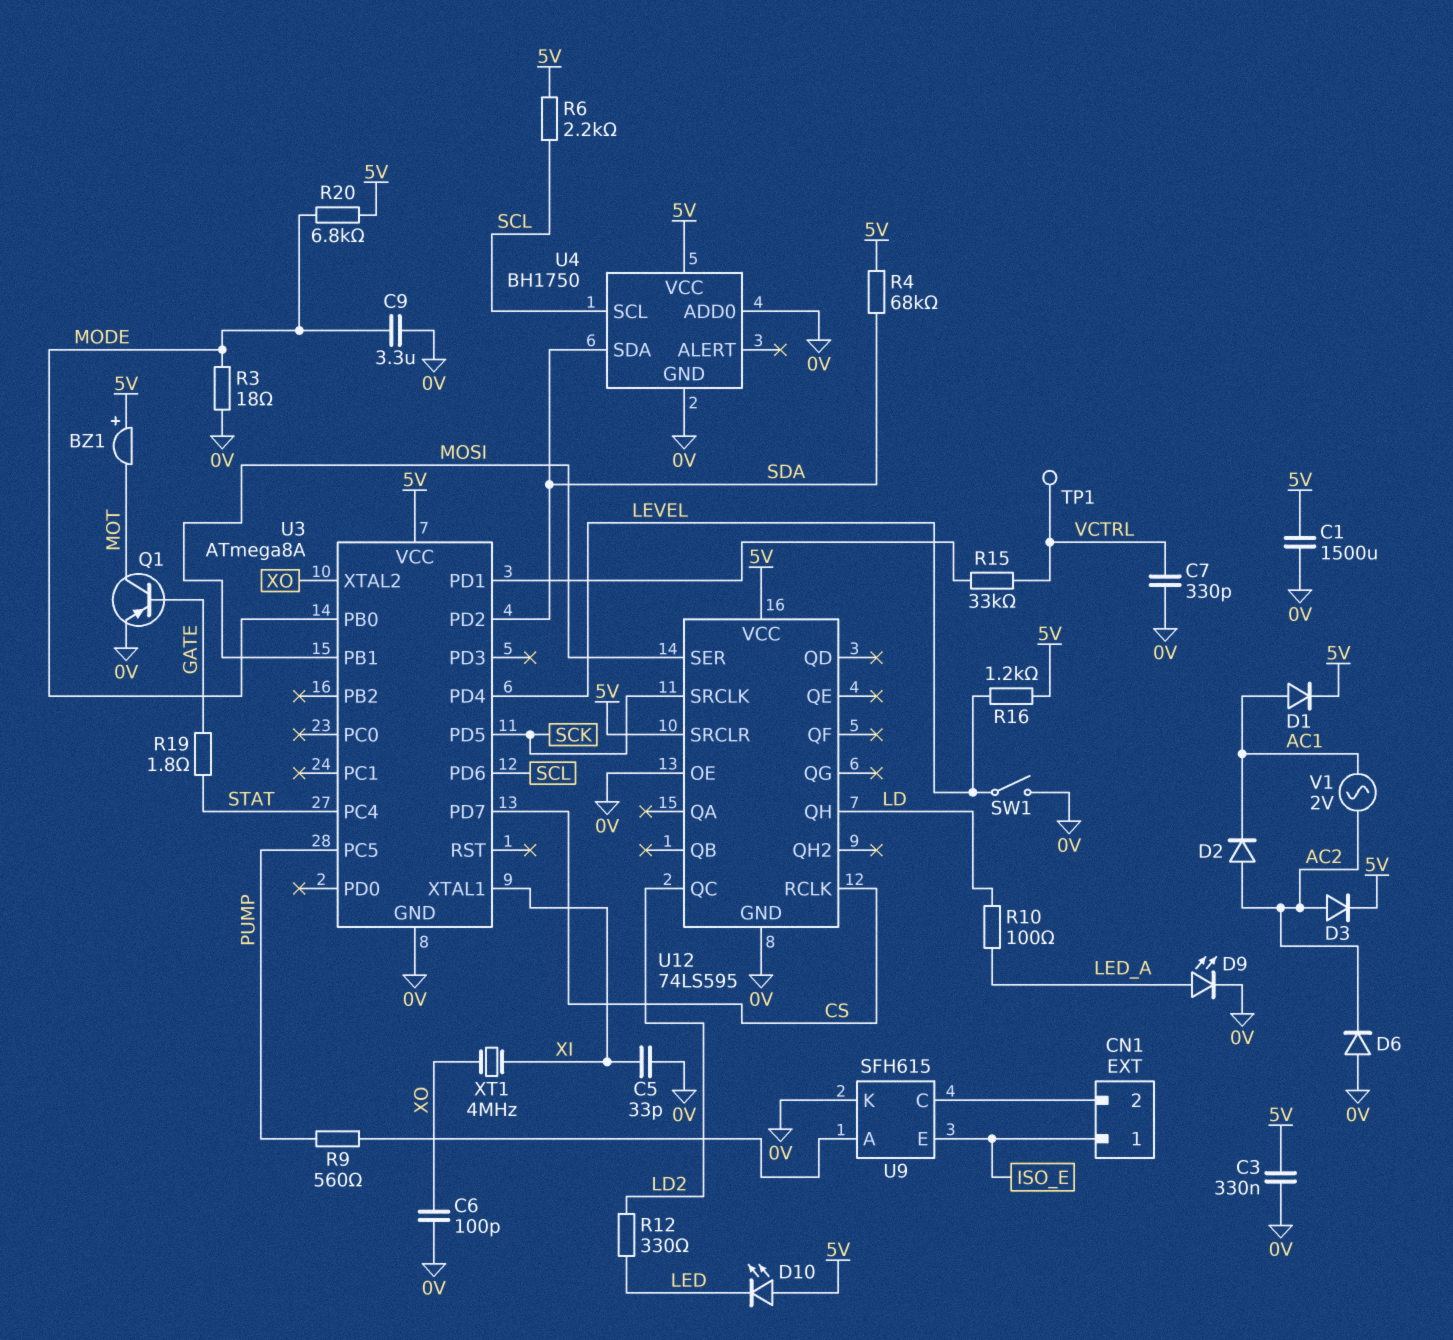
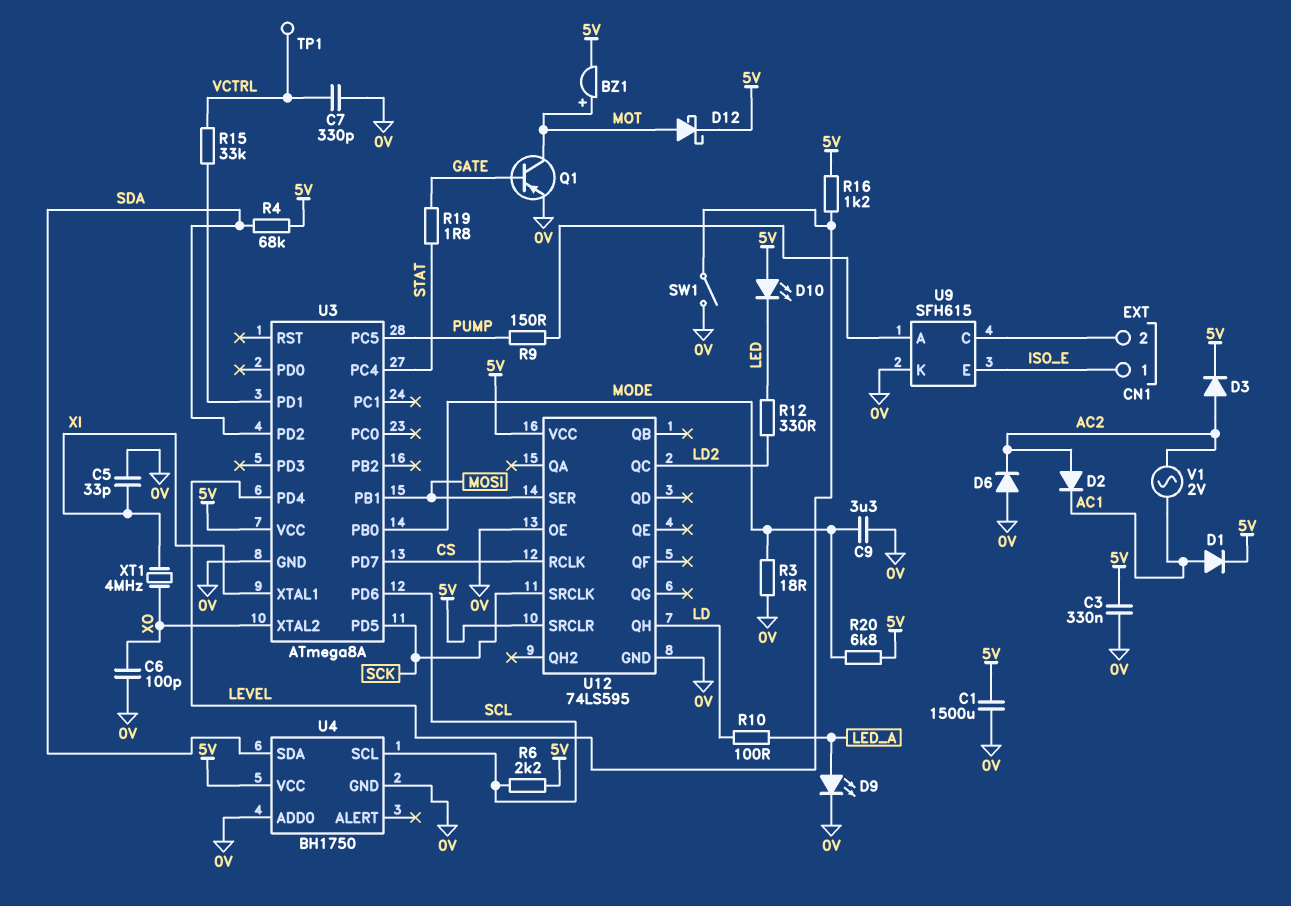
BZ1: buzzer (plus 5V, minus MOT) -> buzzer (plus MOT, minus 5V)
D12: none -> schottky (A MOT, K 5V)
R9: 560 (PUMP, U9/A) -> 150 (PUMP, U9/A)

